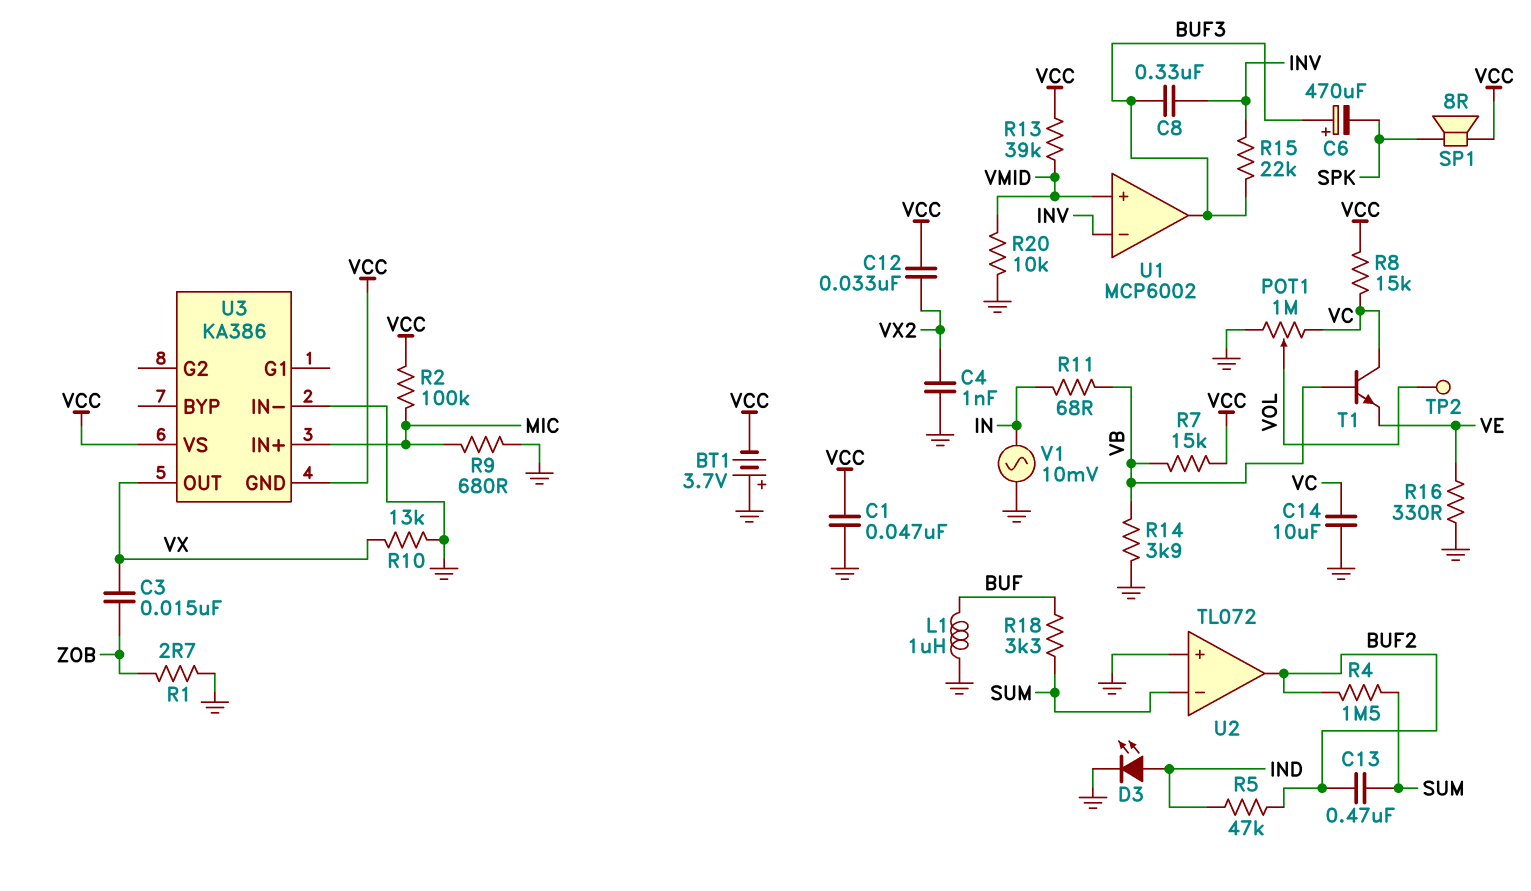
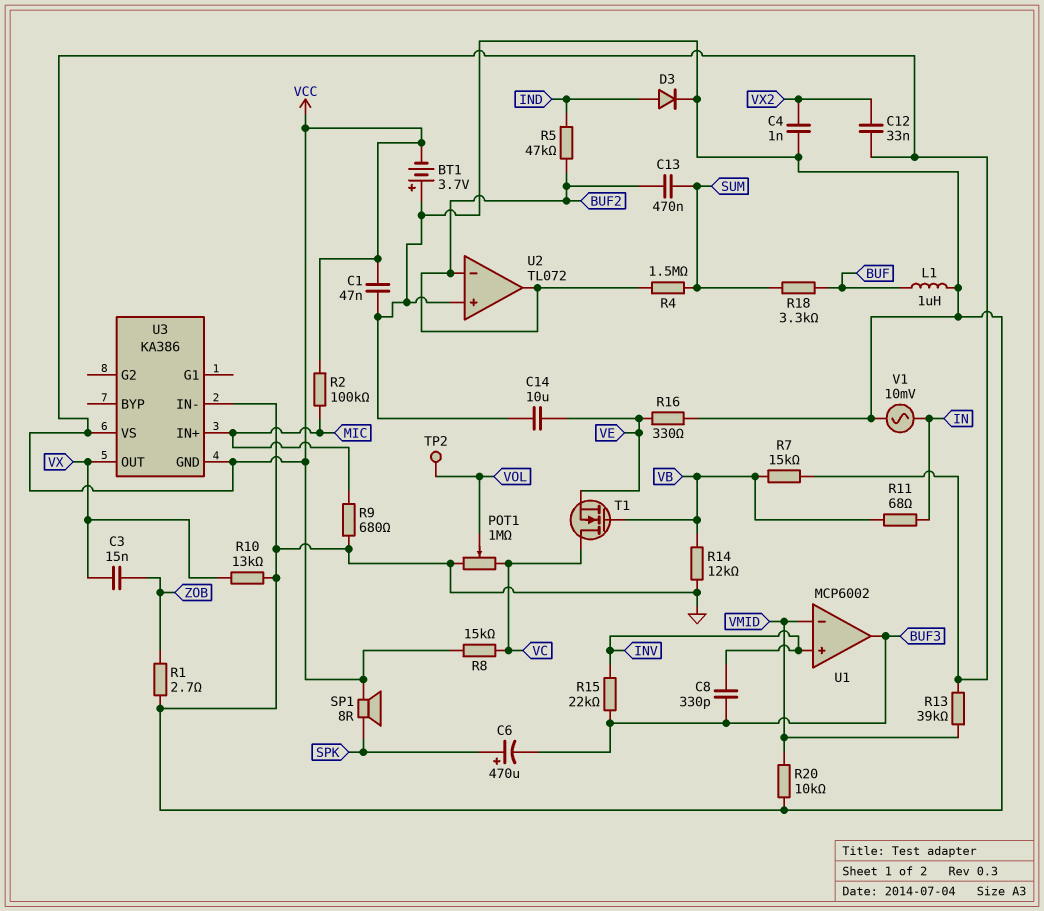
C6: 470uF (plus BUF3, minus SPK) -> 470uF (plus SPK, minus BUF3)
C8: 330nF (BUF3, INV) -> 330pF (BUF3, INV)
C14: 10uF (GND, VC) -> 10uF (GND, VE)
D3: LED (A IND, K GND) -> diode (A IND, K GND)
R14: 3.9k (GND, VB) -> 12k (GND, VB)
T1: NPN (B VB, C VC, E VE) -> NMOS (G VB, D VC, S VE)
U1 pin in+: VMID -> INV
U1 pin in-: INV -> VMID
U2 pin in-: SUM -> BUF2

